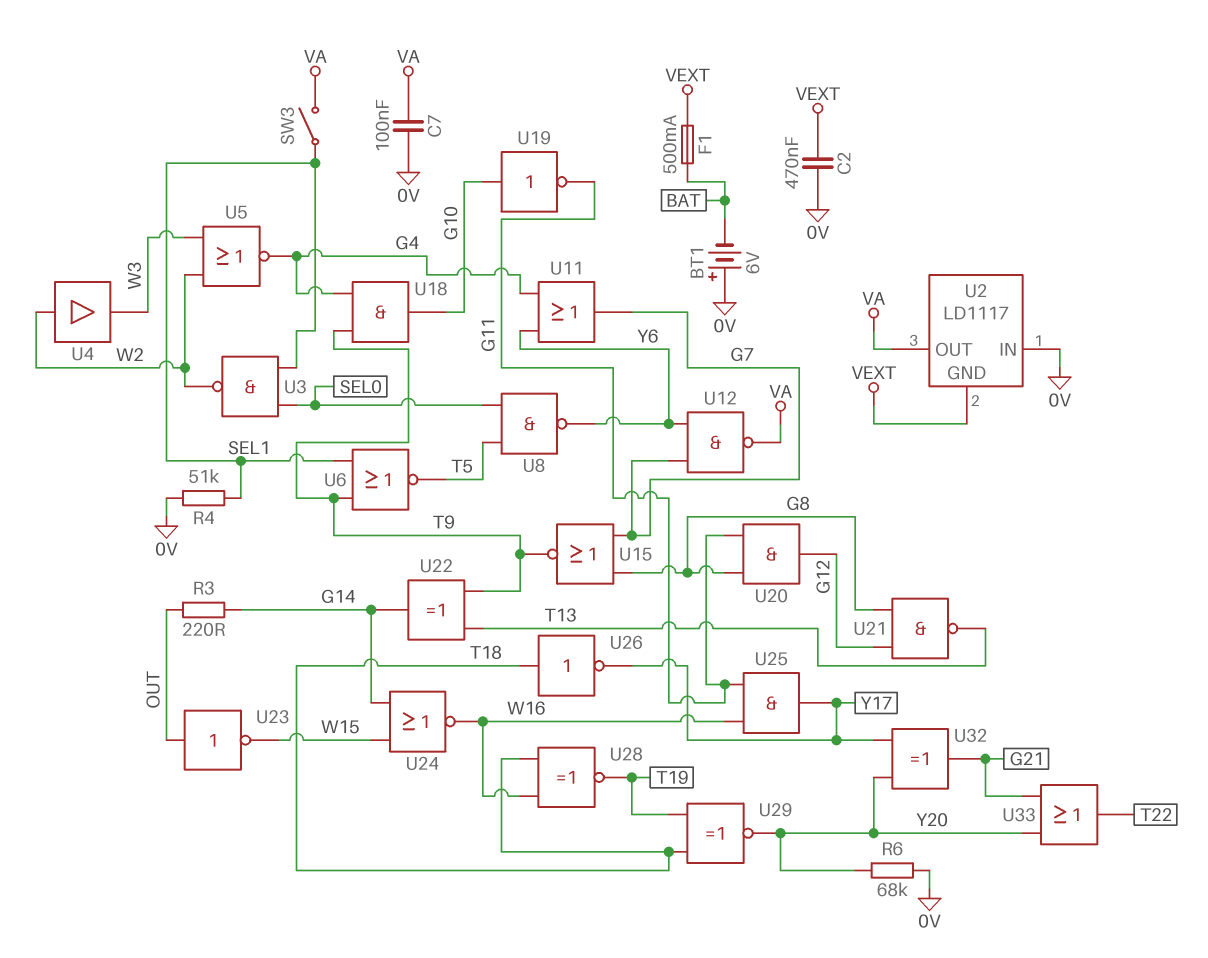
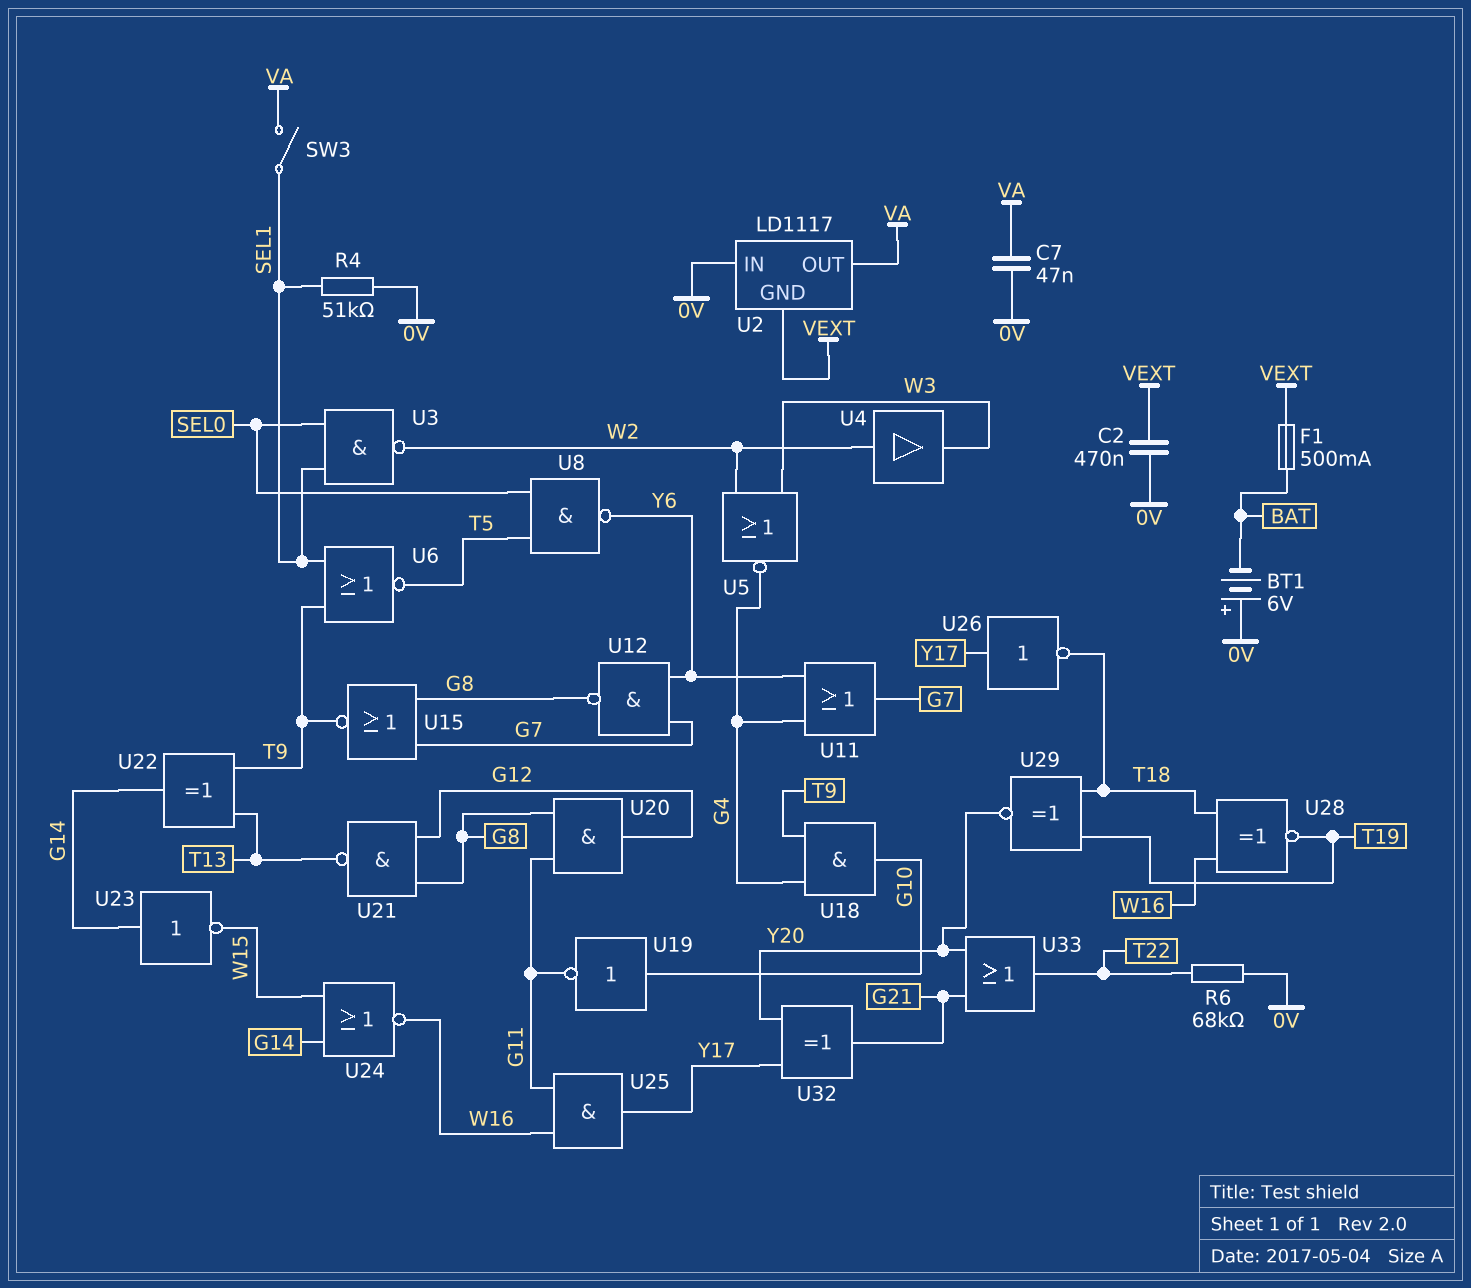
C7: 100nF (0V, VA) -> 47nF (0V, VA)
R3: 220 (G14, OUT) -> none
R6: 68k (0V, Y20) -> 68k (0V, T22)
U12: NAND (in G7, in Y6, out VA) -> NAND (in G7, in Y6, out G8)
U23: NOT (in OUT, out W15) -> NOT (in G14, out W15)
U26: NOT (in T18, out Y17) -> NOT (in Y17, out T18)

